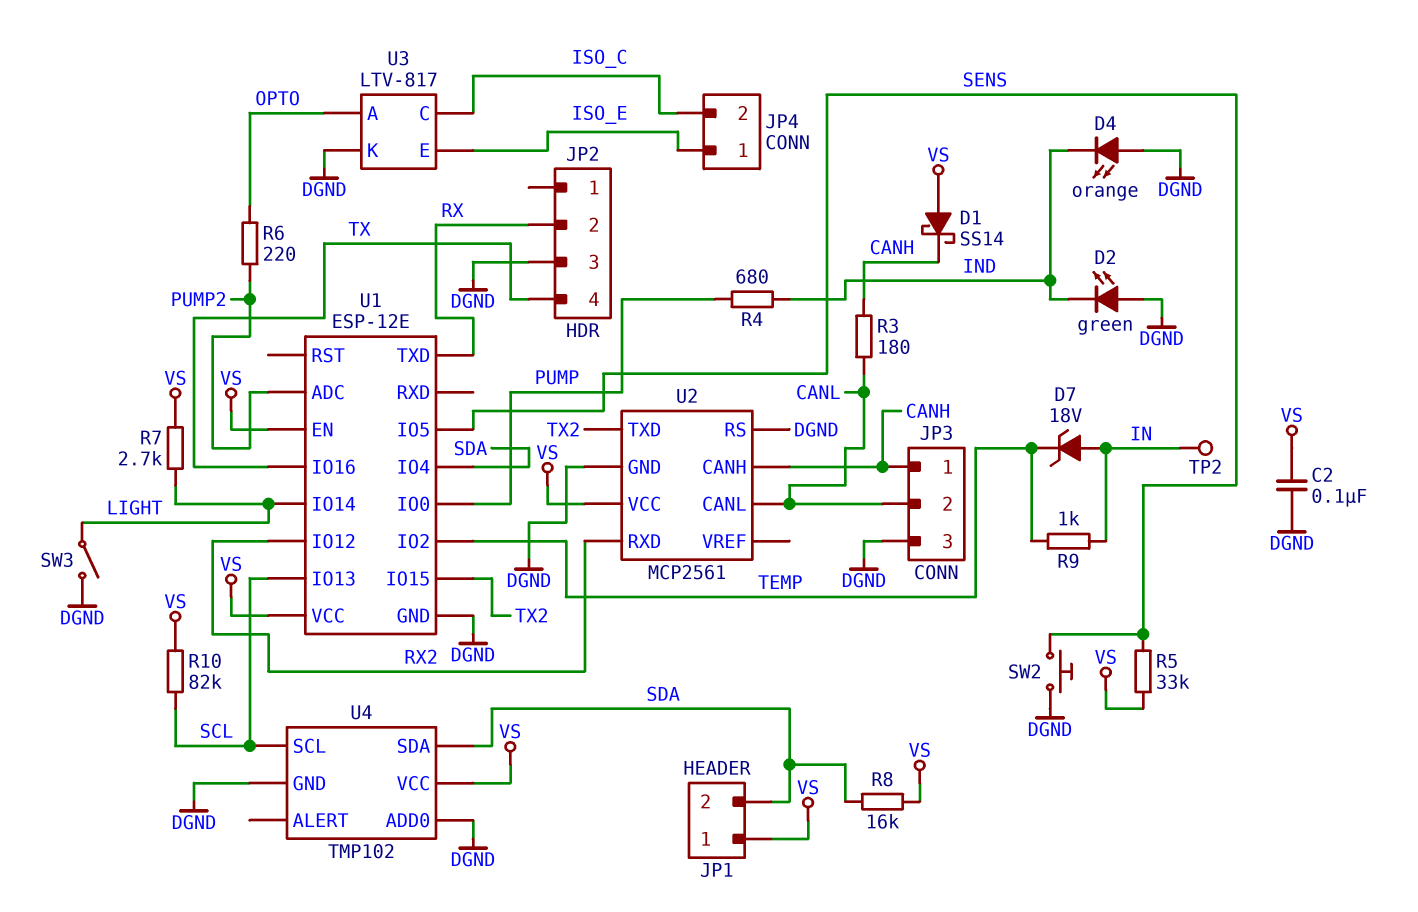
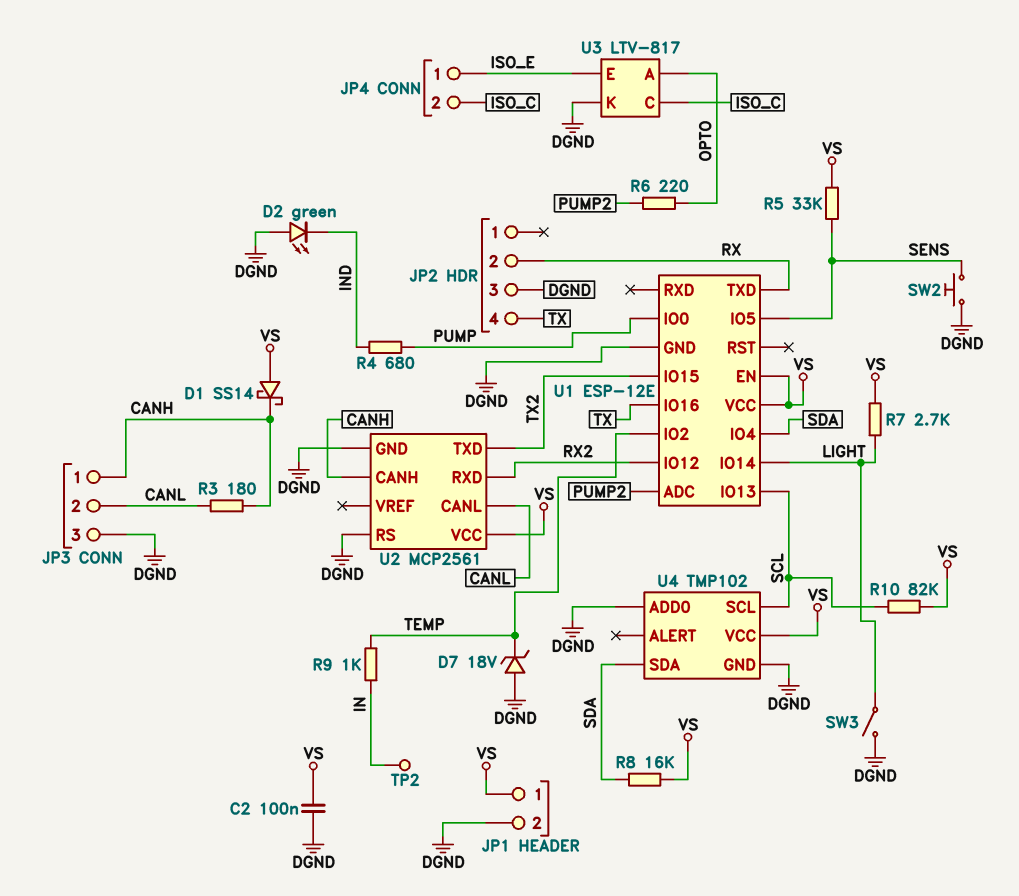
D4: LED orange (A DGND, K IND) -> none
D7: zener 18V (A IN, K TEMP) -> zener 18V (A DGND, K TEMP)
JP1 pin 2: SDA -> DGND

